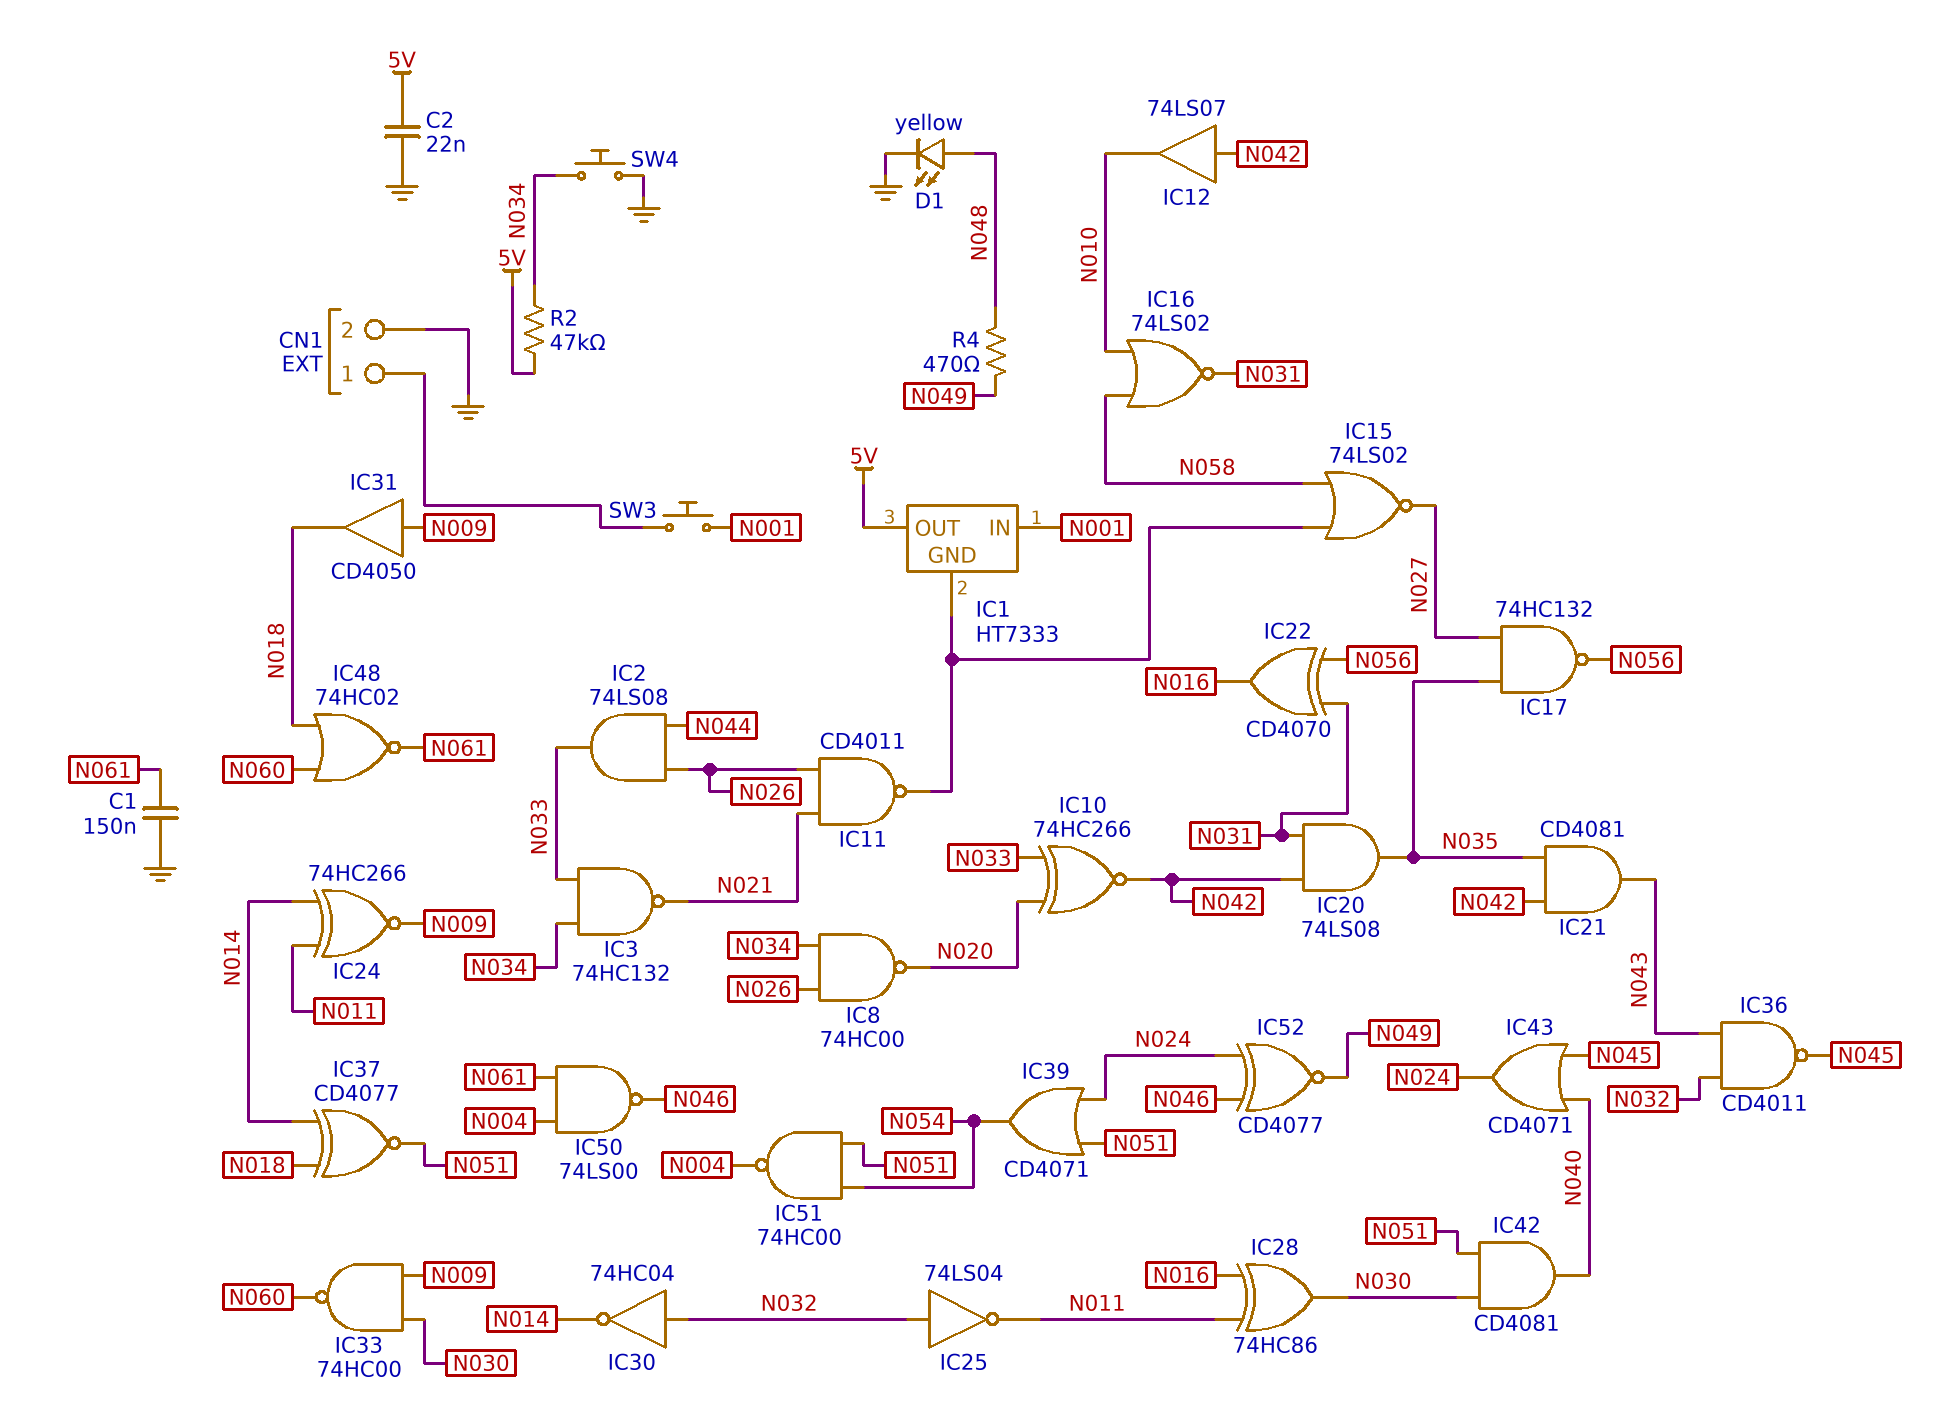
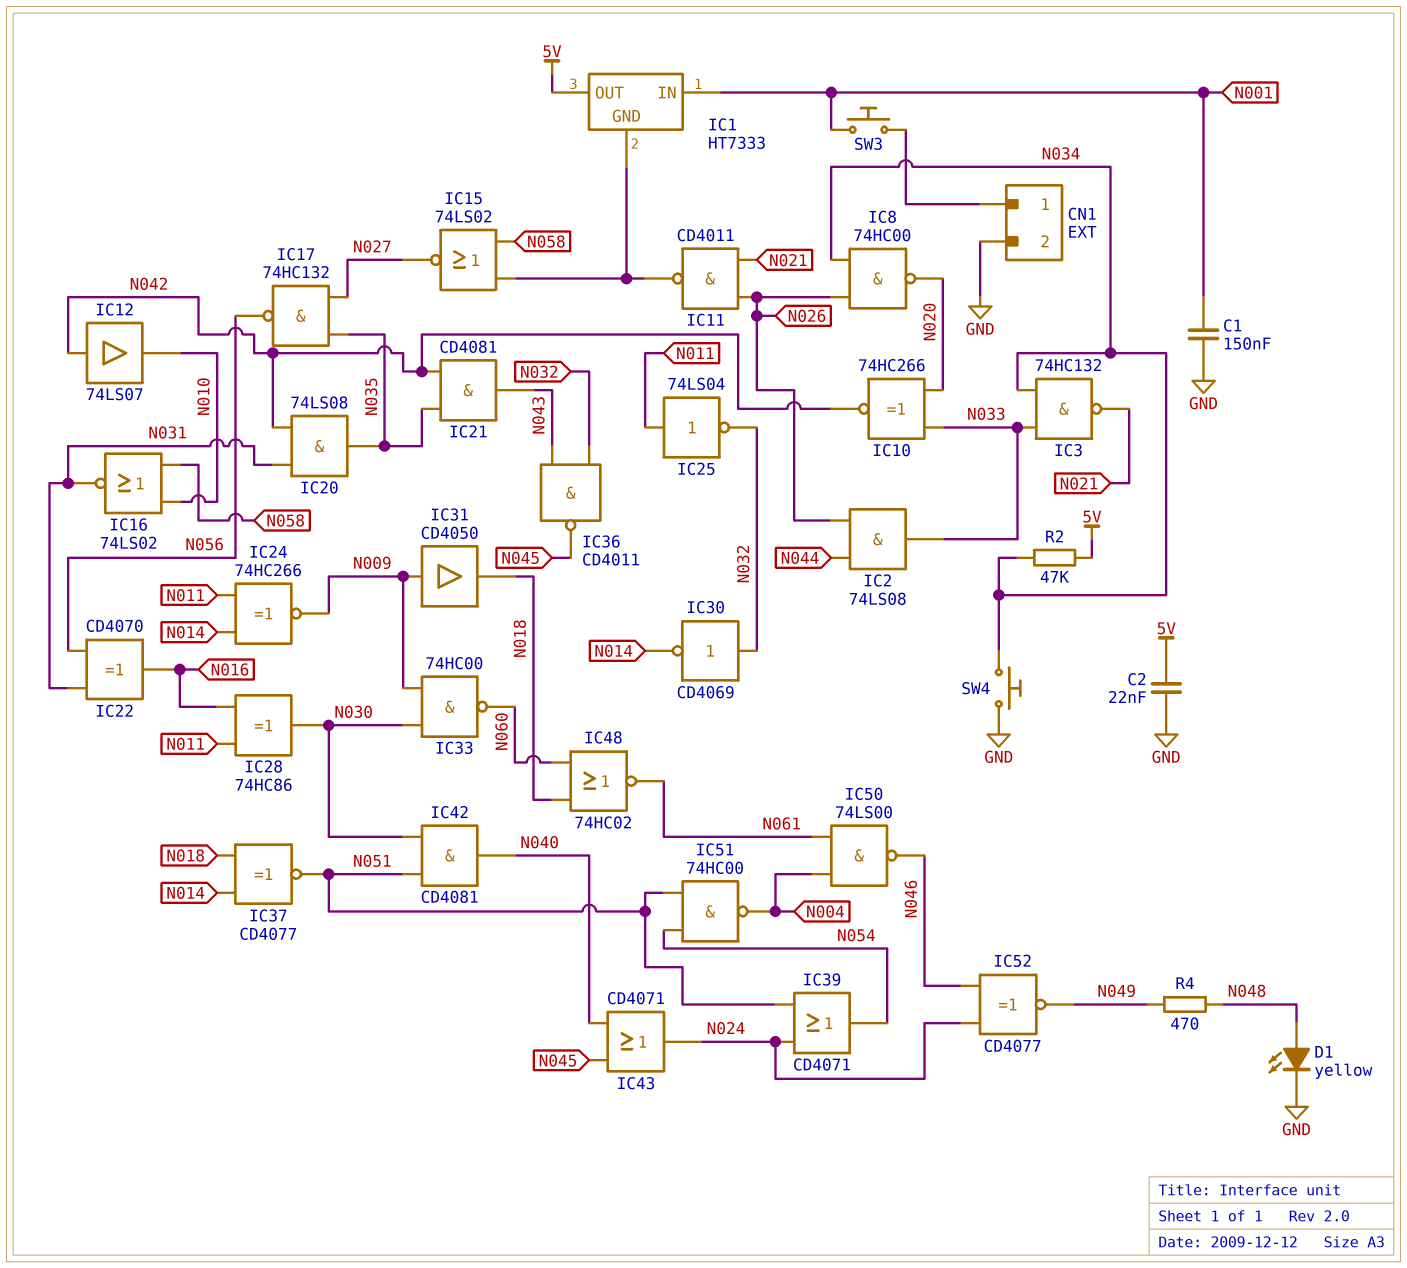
C1: 150nF (GND, N061) -> 150nF (GND, N001)
IC25: NOT 74LS04 (in N032, out N011) -> NOT 74LS04 (in N011, out N032)
IC30: NOT 74HC04 (in N032, out N014) -> NOT CD4069 (in N032, out N014)

